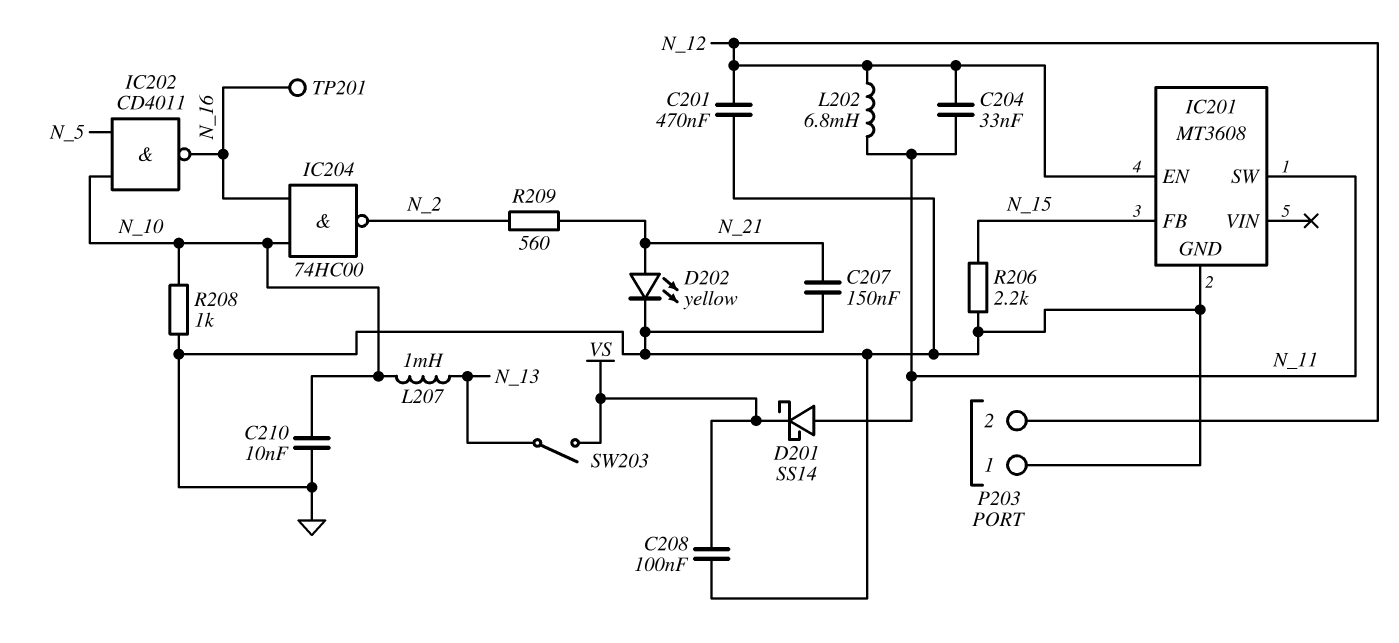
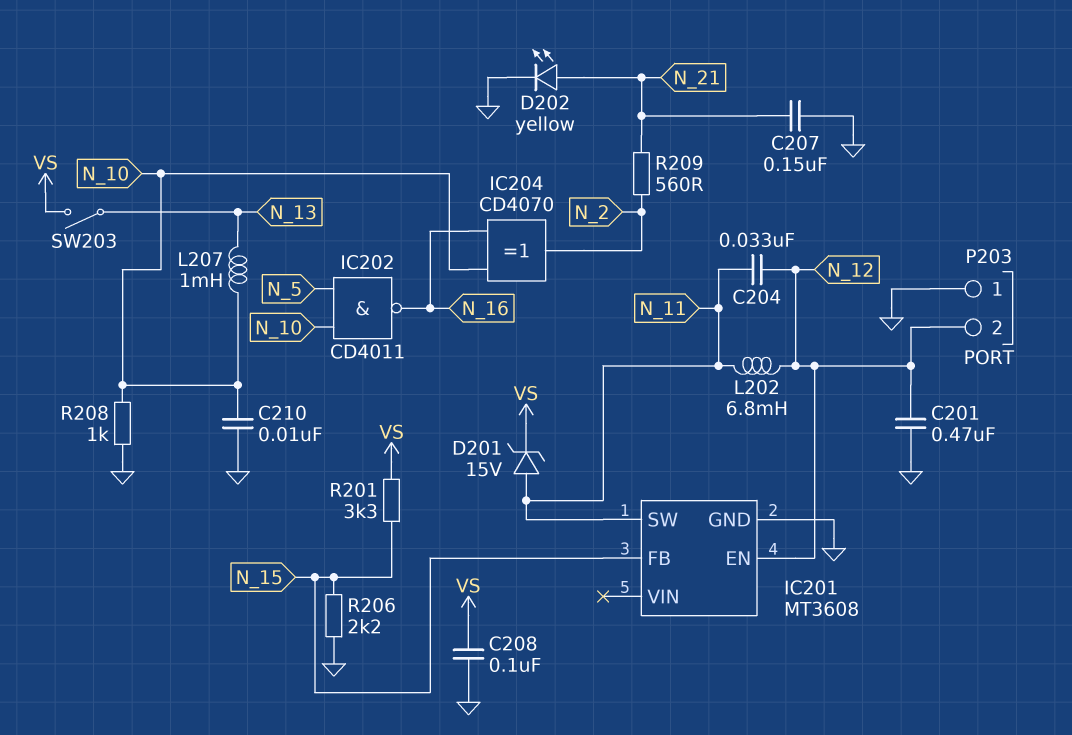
D201: schottky SS14 (A N_11, K VS) -> zener 15V (A N_11, K VS)
IC204: NAND 74HC00 (in N_10, in N_16, out N_2) -> XOR CD4070 (in N_10, in N_16, out N_2)
R201: none -> 3.3k (N_15, VS)
TP201: test point (N_16) -> none

